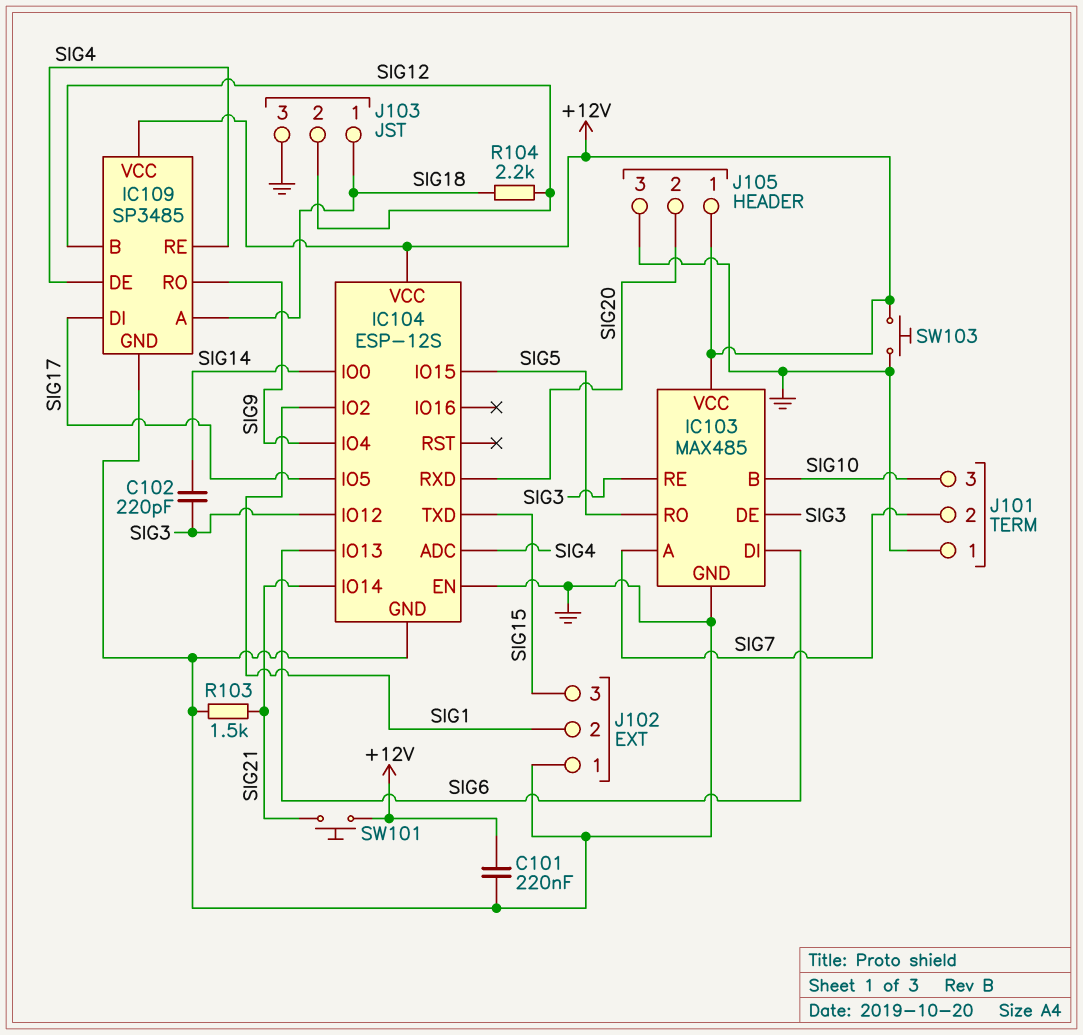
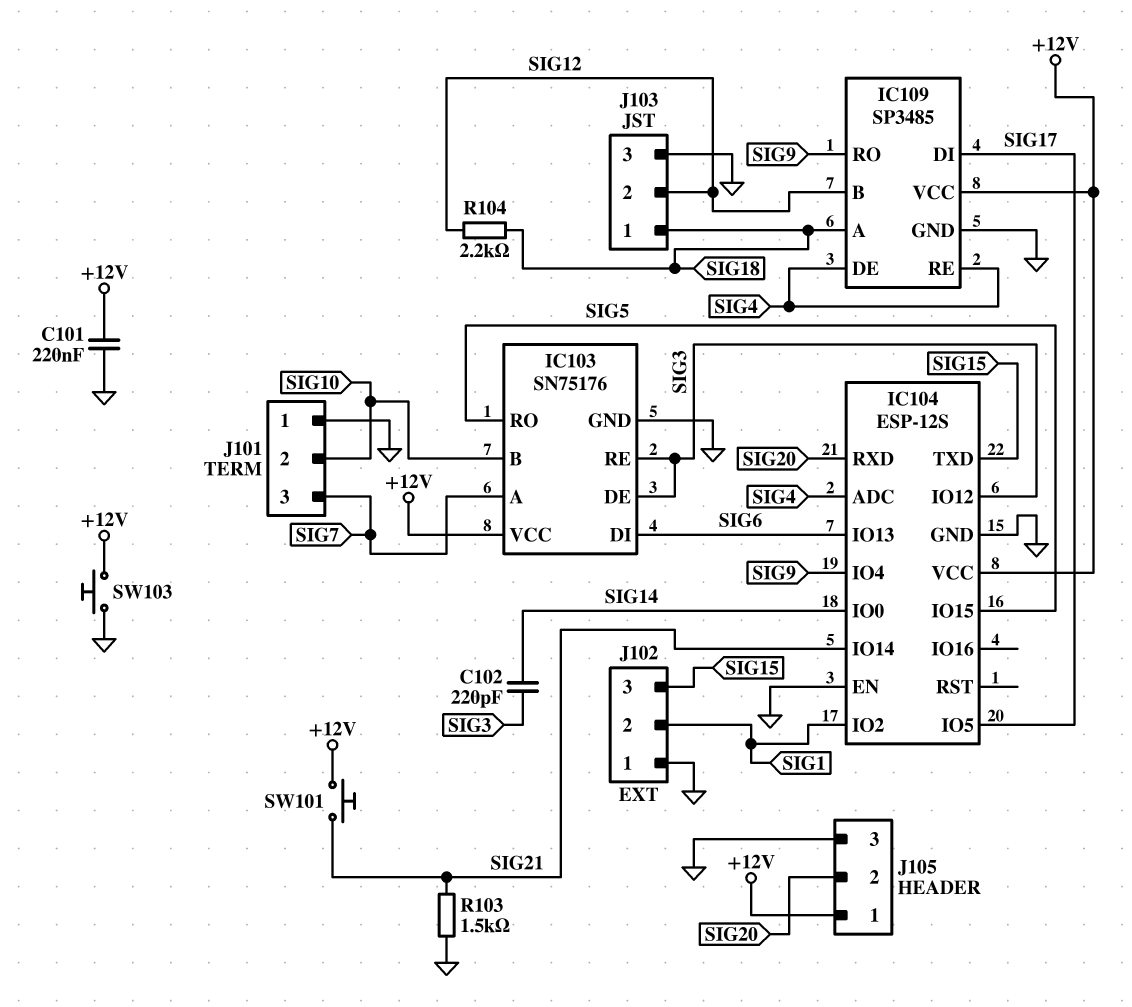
IC103: MAX485 -> SN75176
J101 pin 2: SIG7 -> SIG10
J101 pin 3: SIG10 -> SIG7

